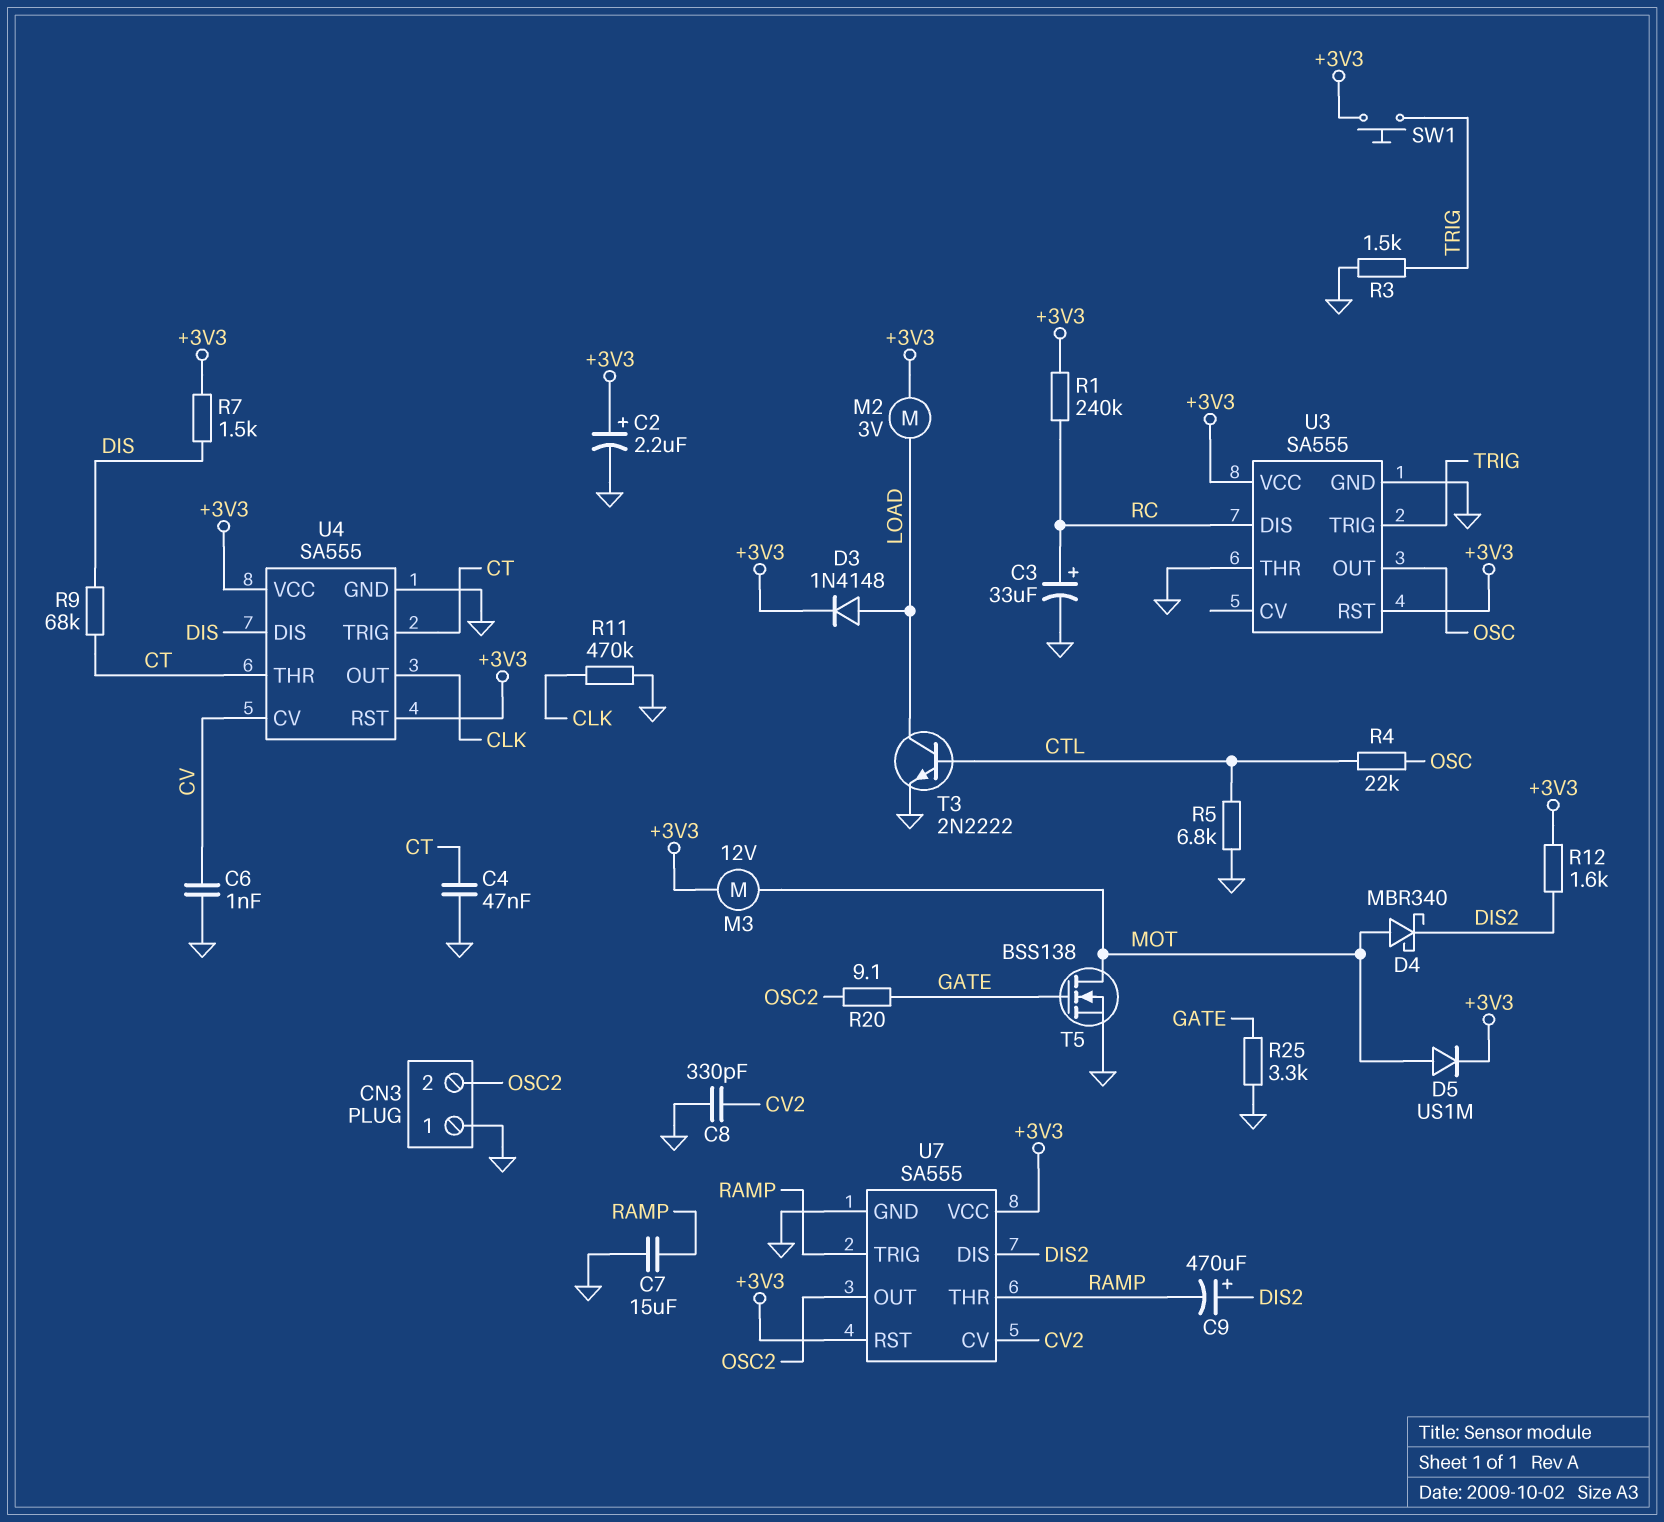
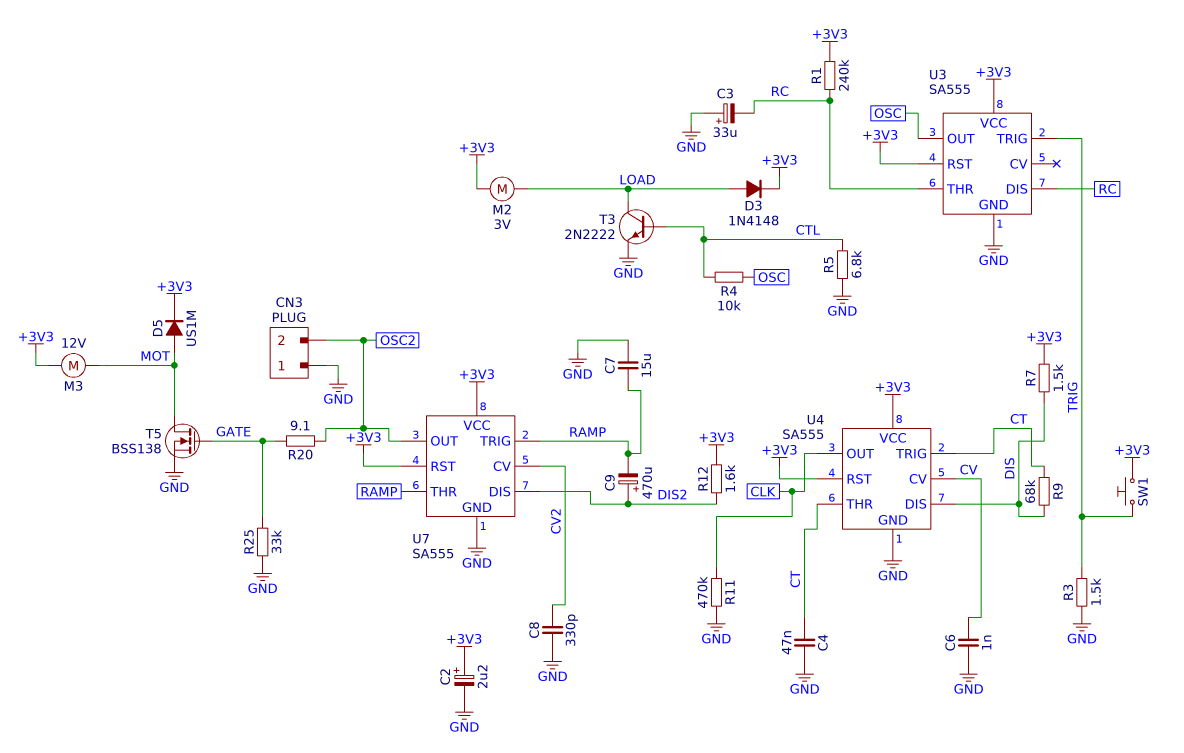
C3: 33uF (plus RC, minus GND) -> 33uF (plus GND, minus RC)
D4: schottky MBR340 (A MOT, K DIS2) -> none
R4: 22k (CTL, OSC) -> 10k (CTL, OSC)
R25: 3.3k (GATE, GND) -> 33k (GATE, GND)
U3 pin THR: GND -> RC

